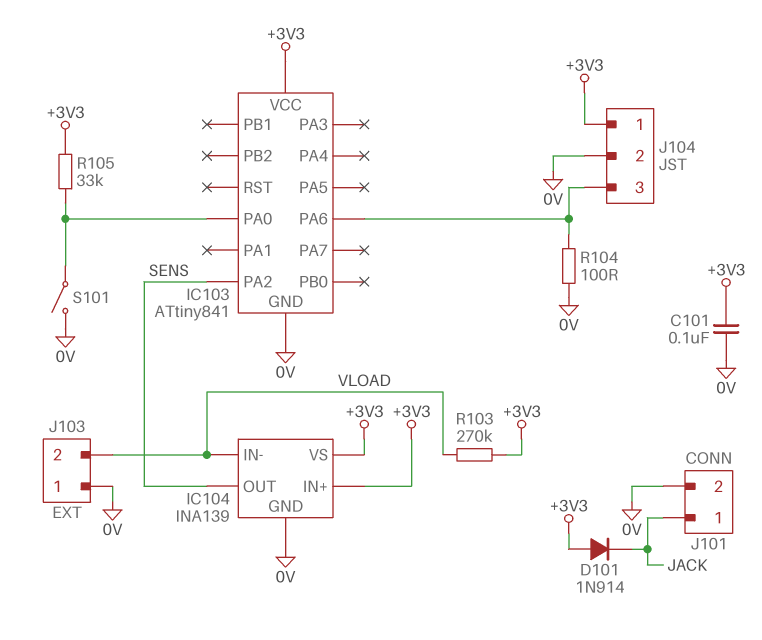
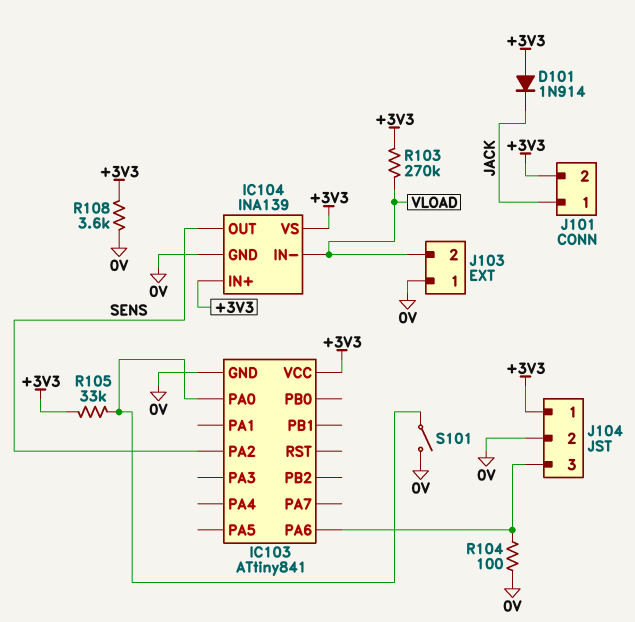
C101: 100nF (+3V3, 0V) -> none
J101 pin 2: 0V -> +3V3
R108: none -> 3.6k (+3V3, 0V)

